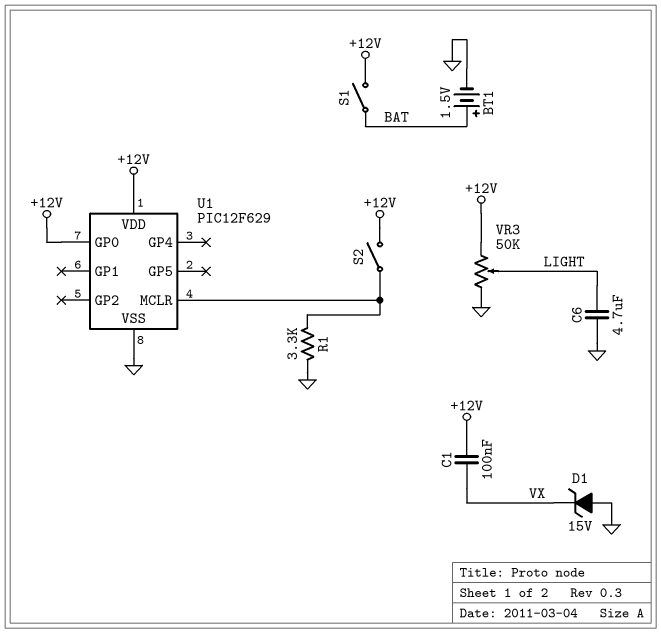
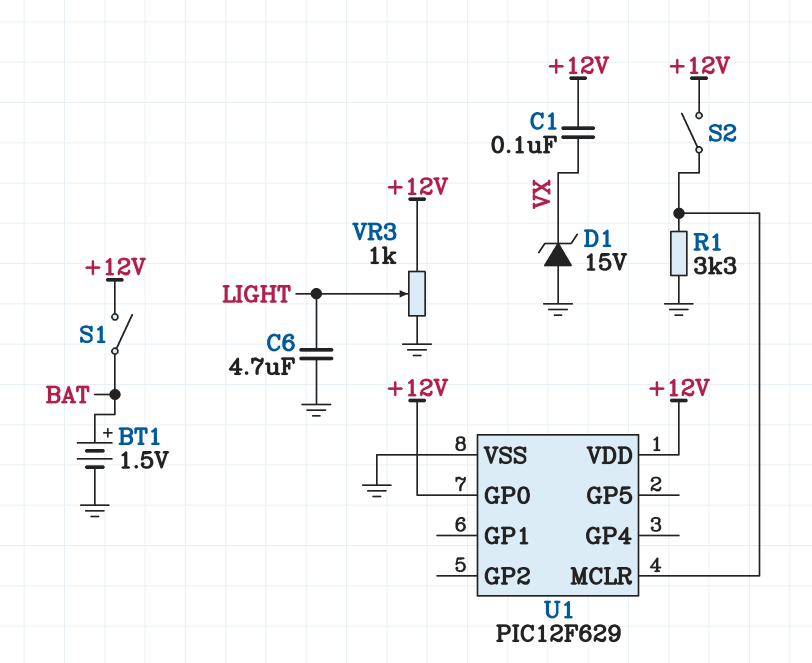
VR3: 50k (+12V, GND, wiper LIGHT) -> 1k (+12V, GND, wiper LIGHT)

